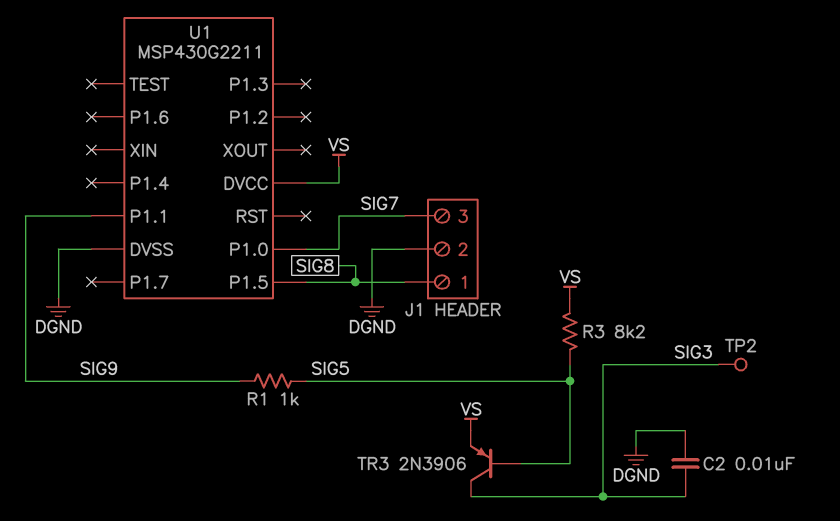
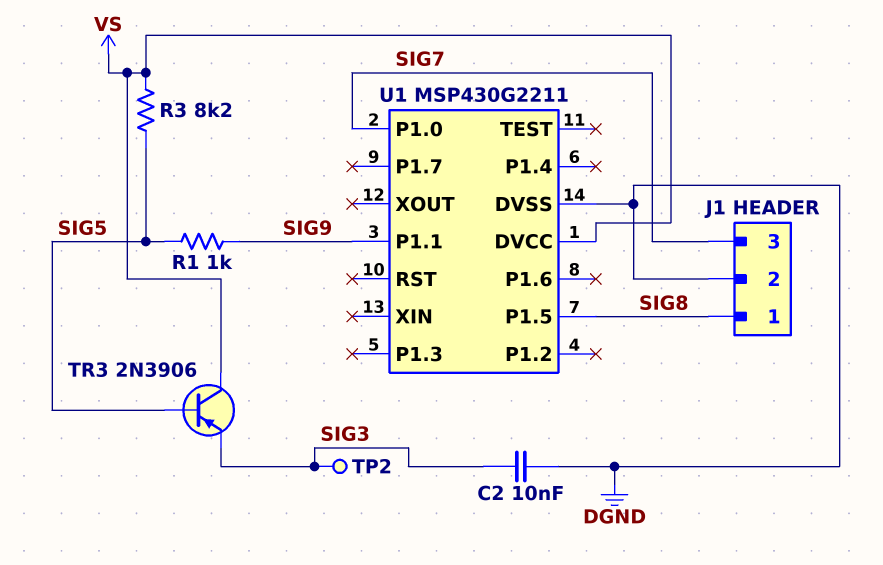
TR3: PNP 2N3906 (B SIG5, C SIG3, E VS) -> PNP 2N3906 (B SIG5, C VS, E SIG3)

